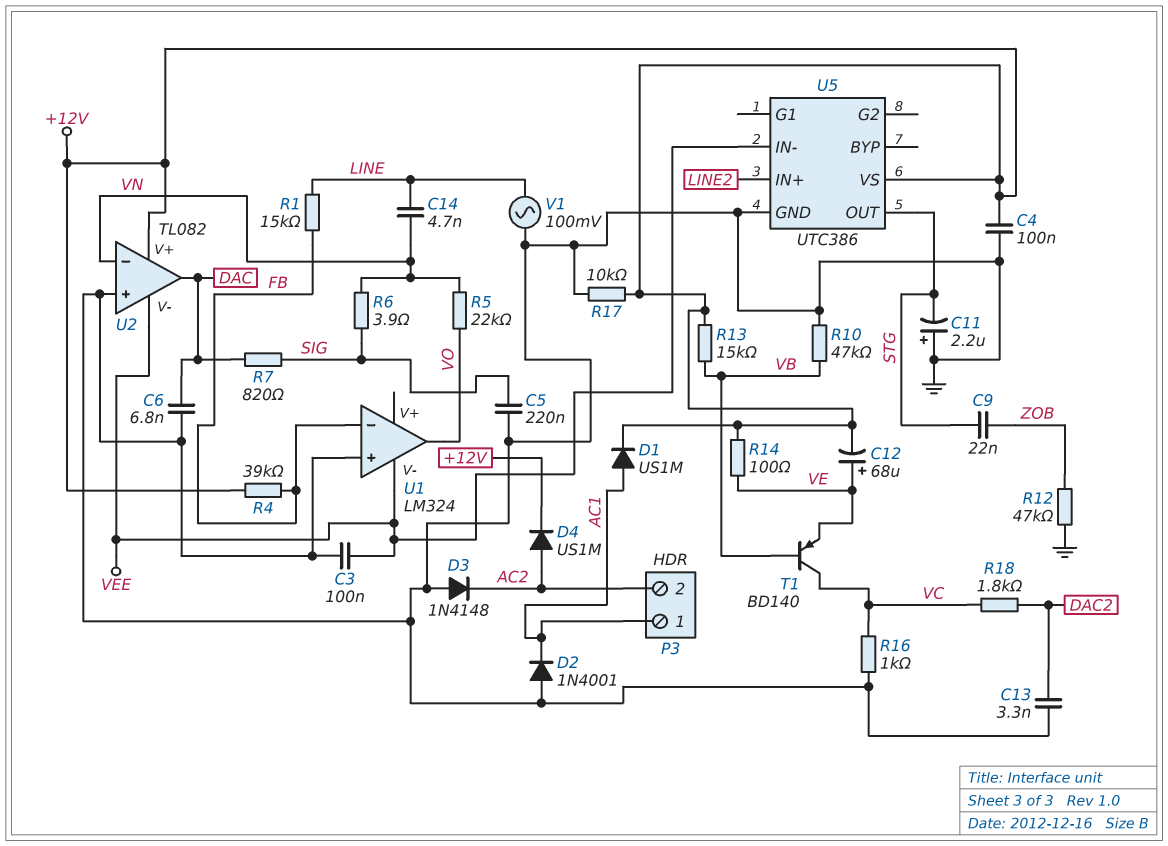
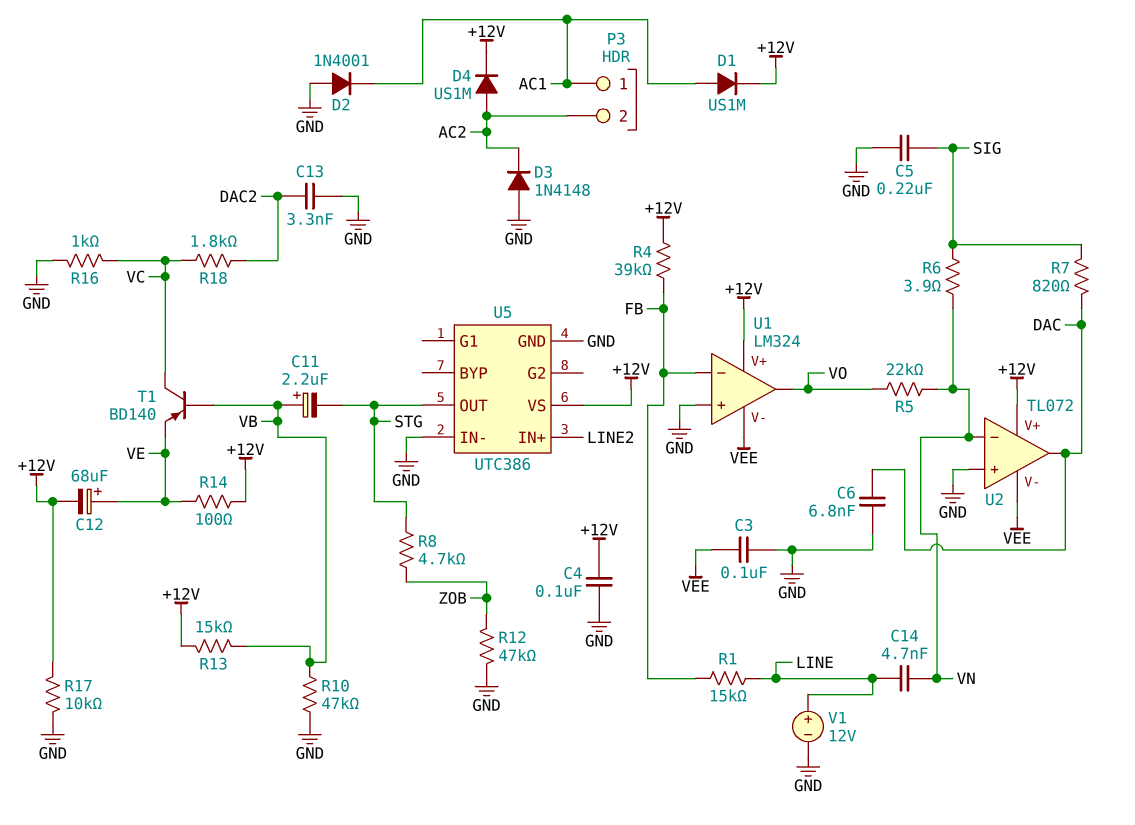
C9: 22nF (STG, ZOB) -> none
C11: 2.2uF (plus GND, minus STG) -> 2.2uF (plus VB, minus STG)
R8: none -> 4.7k (STG, ZOB)
U1 pin V+: none -> +12V
U2: TL082 -> TL072
U5 pin IN-: VEE -> GND
V1: AC 100mV (GND, LINE) -> 12V (plus LINE, minus GND)

